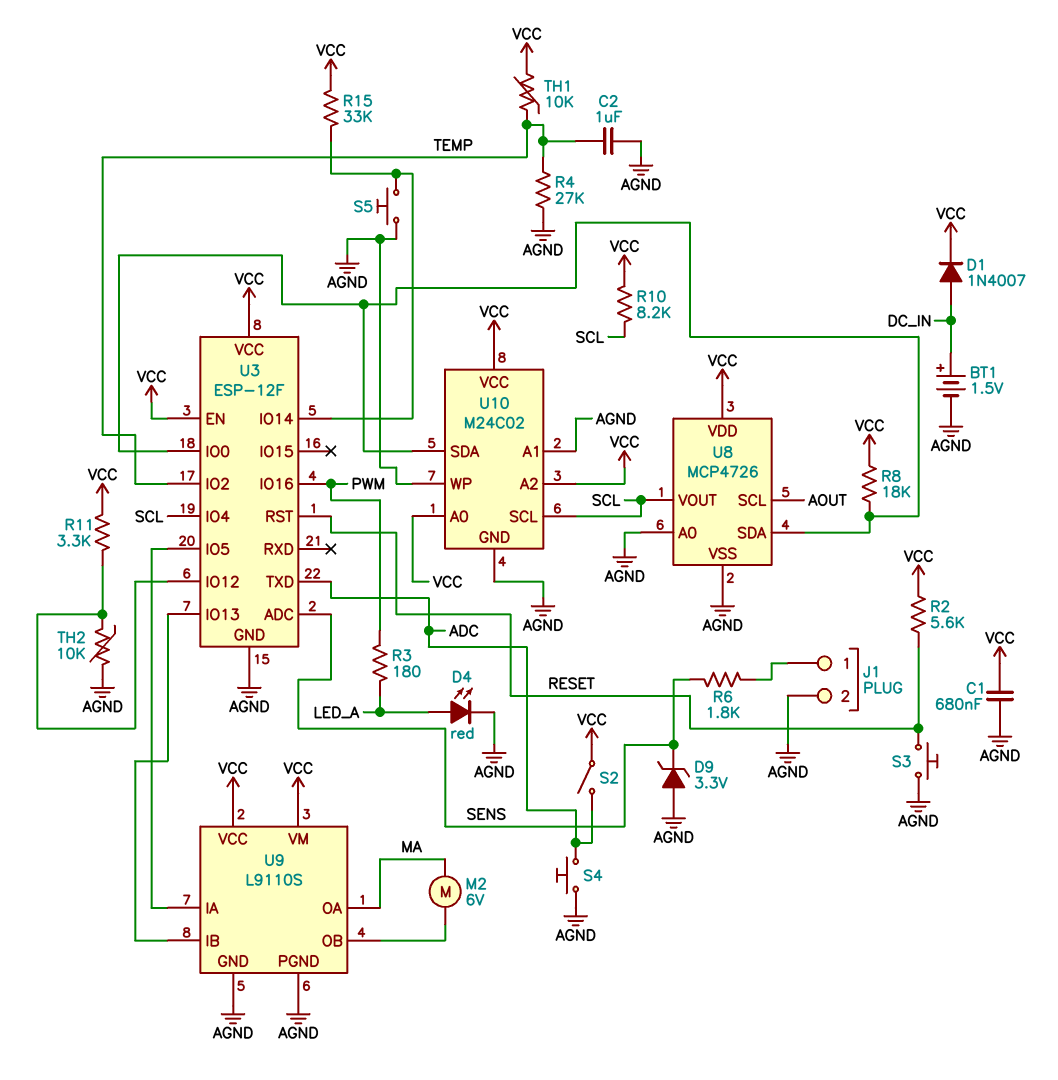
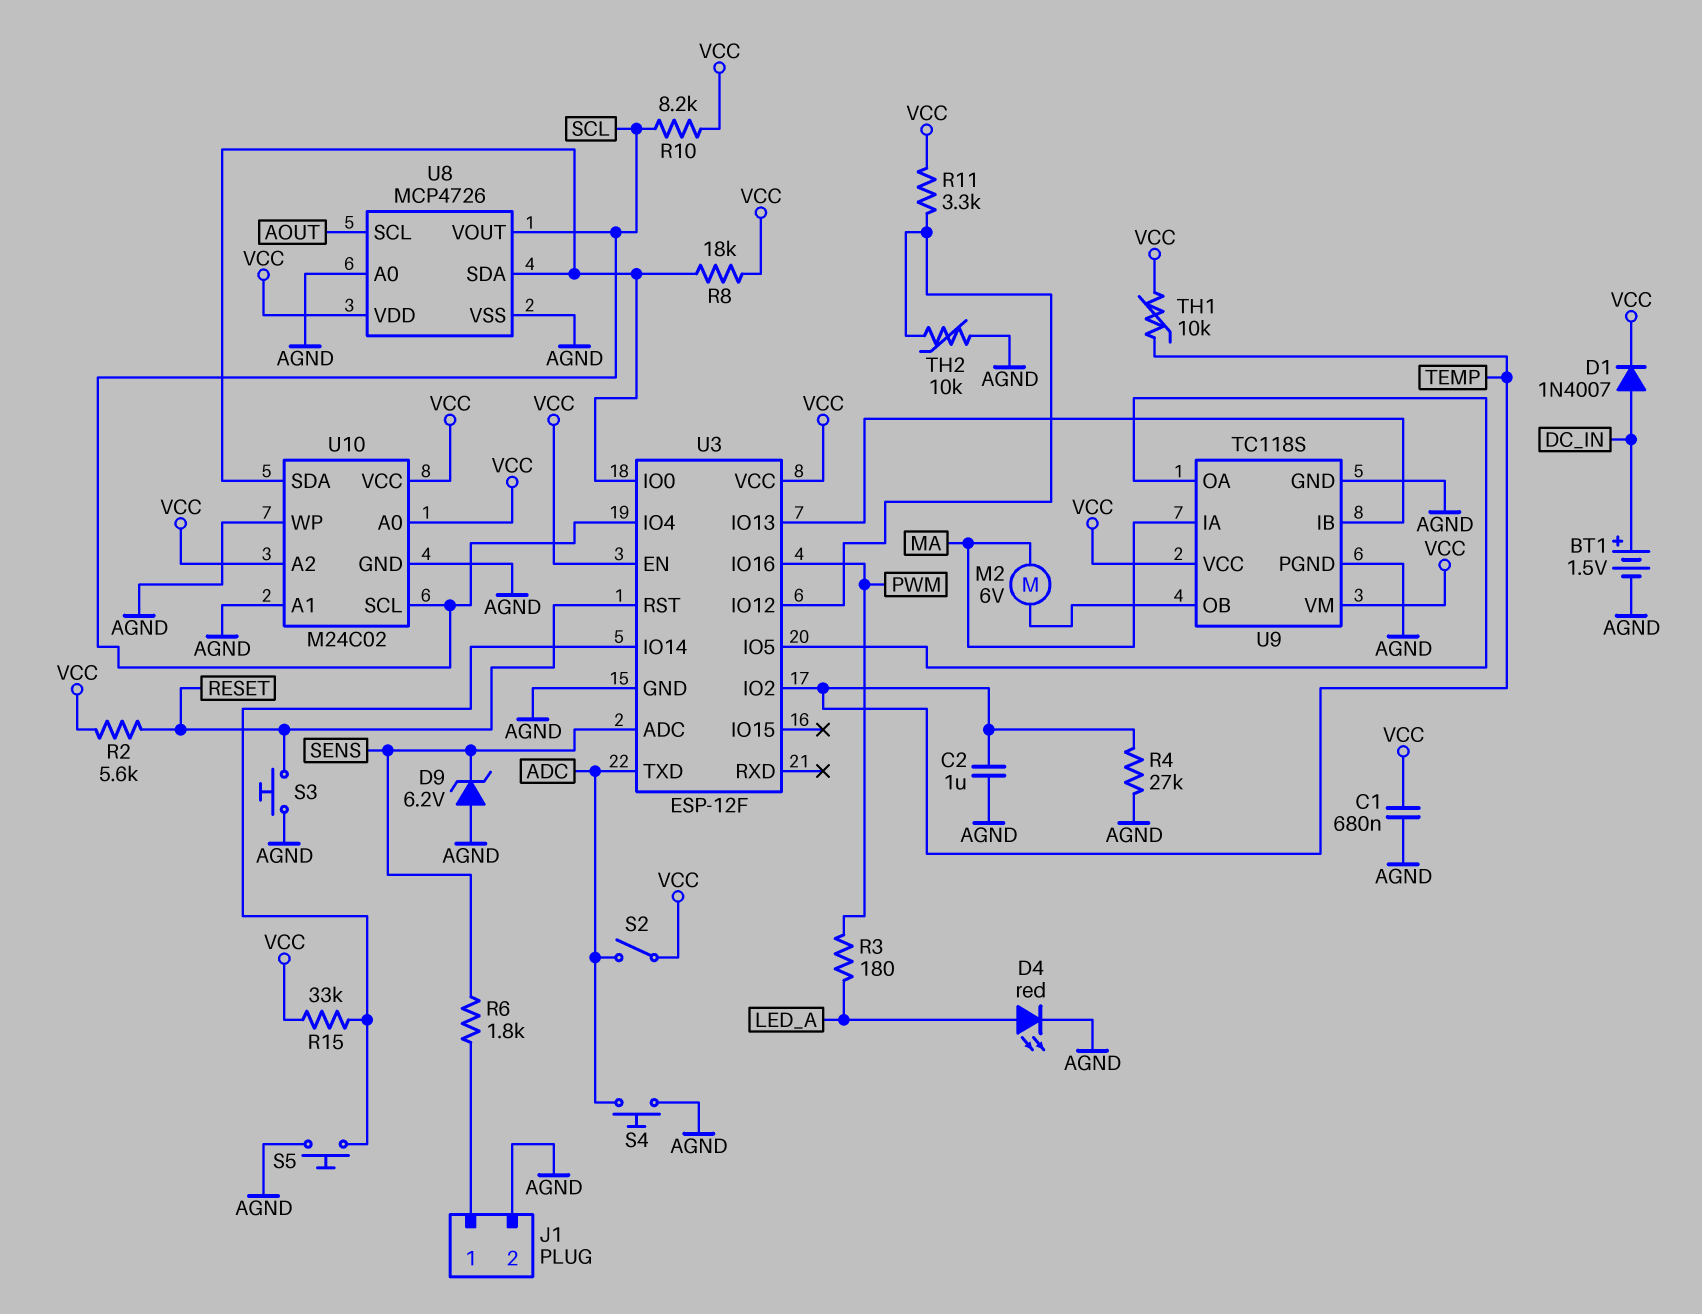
D9: zener 3.3V (A AGND, K SENS) -> zener 6.2V (A AGND, K SENS)
U9: L9110S -> TC118S
U9 pin IA: U3/IO5 -> MA
U9 pin OA: MA -> U3/IO5

